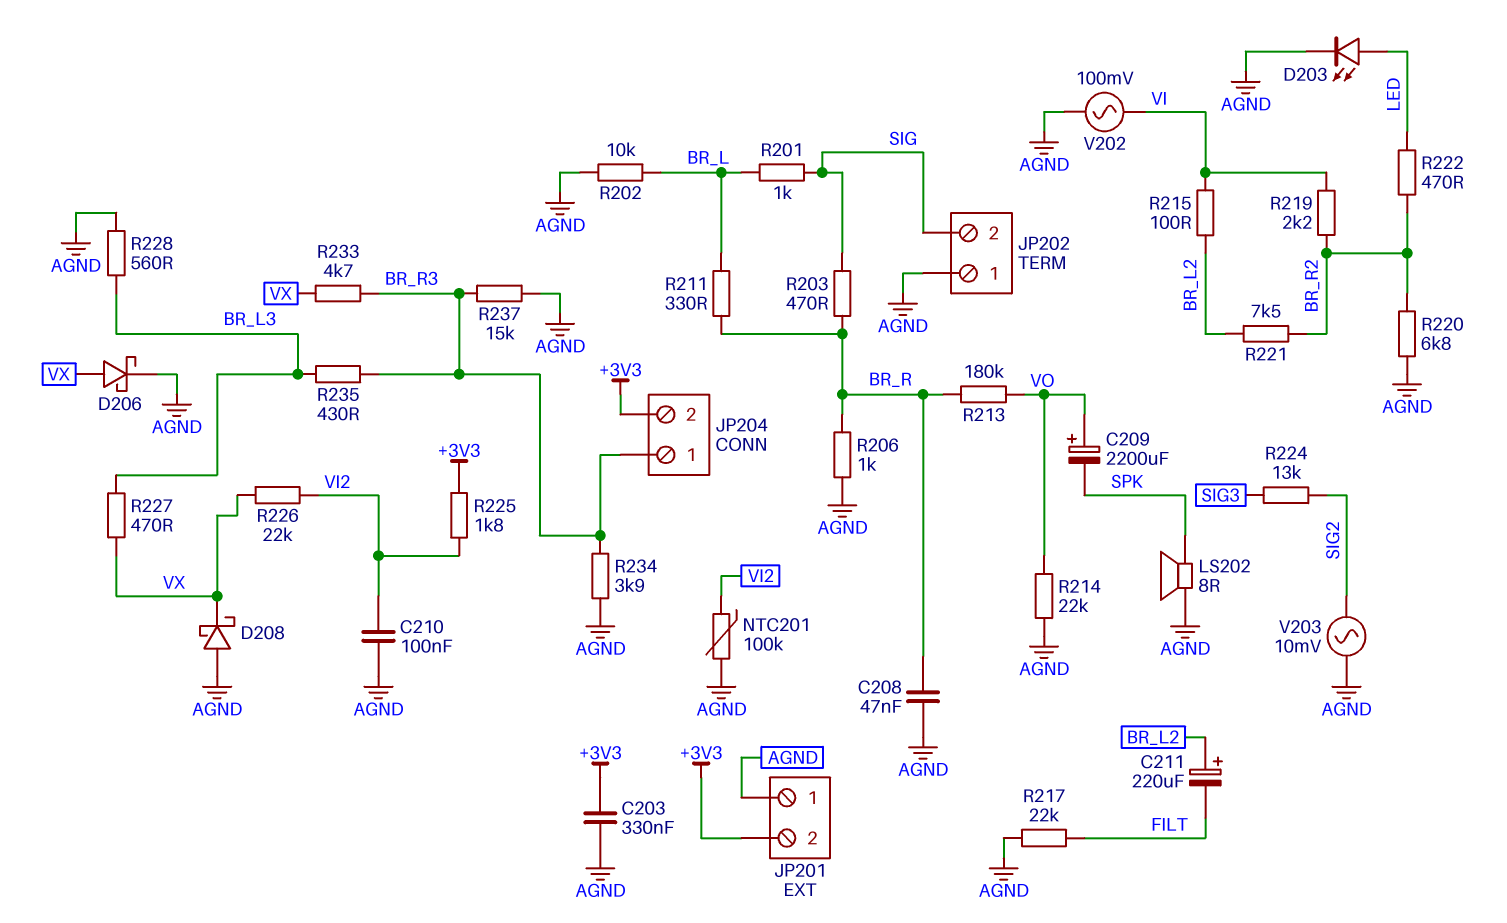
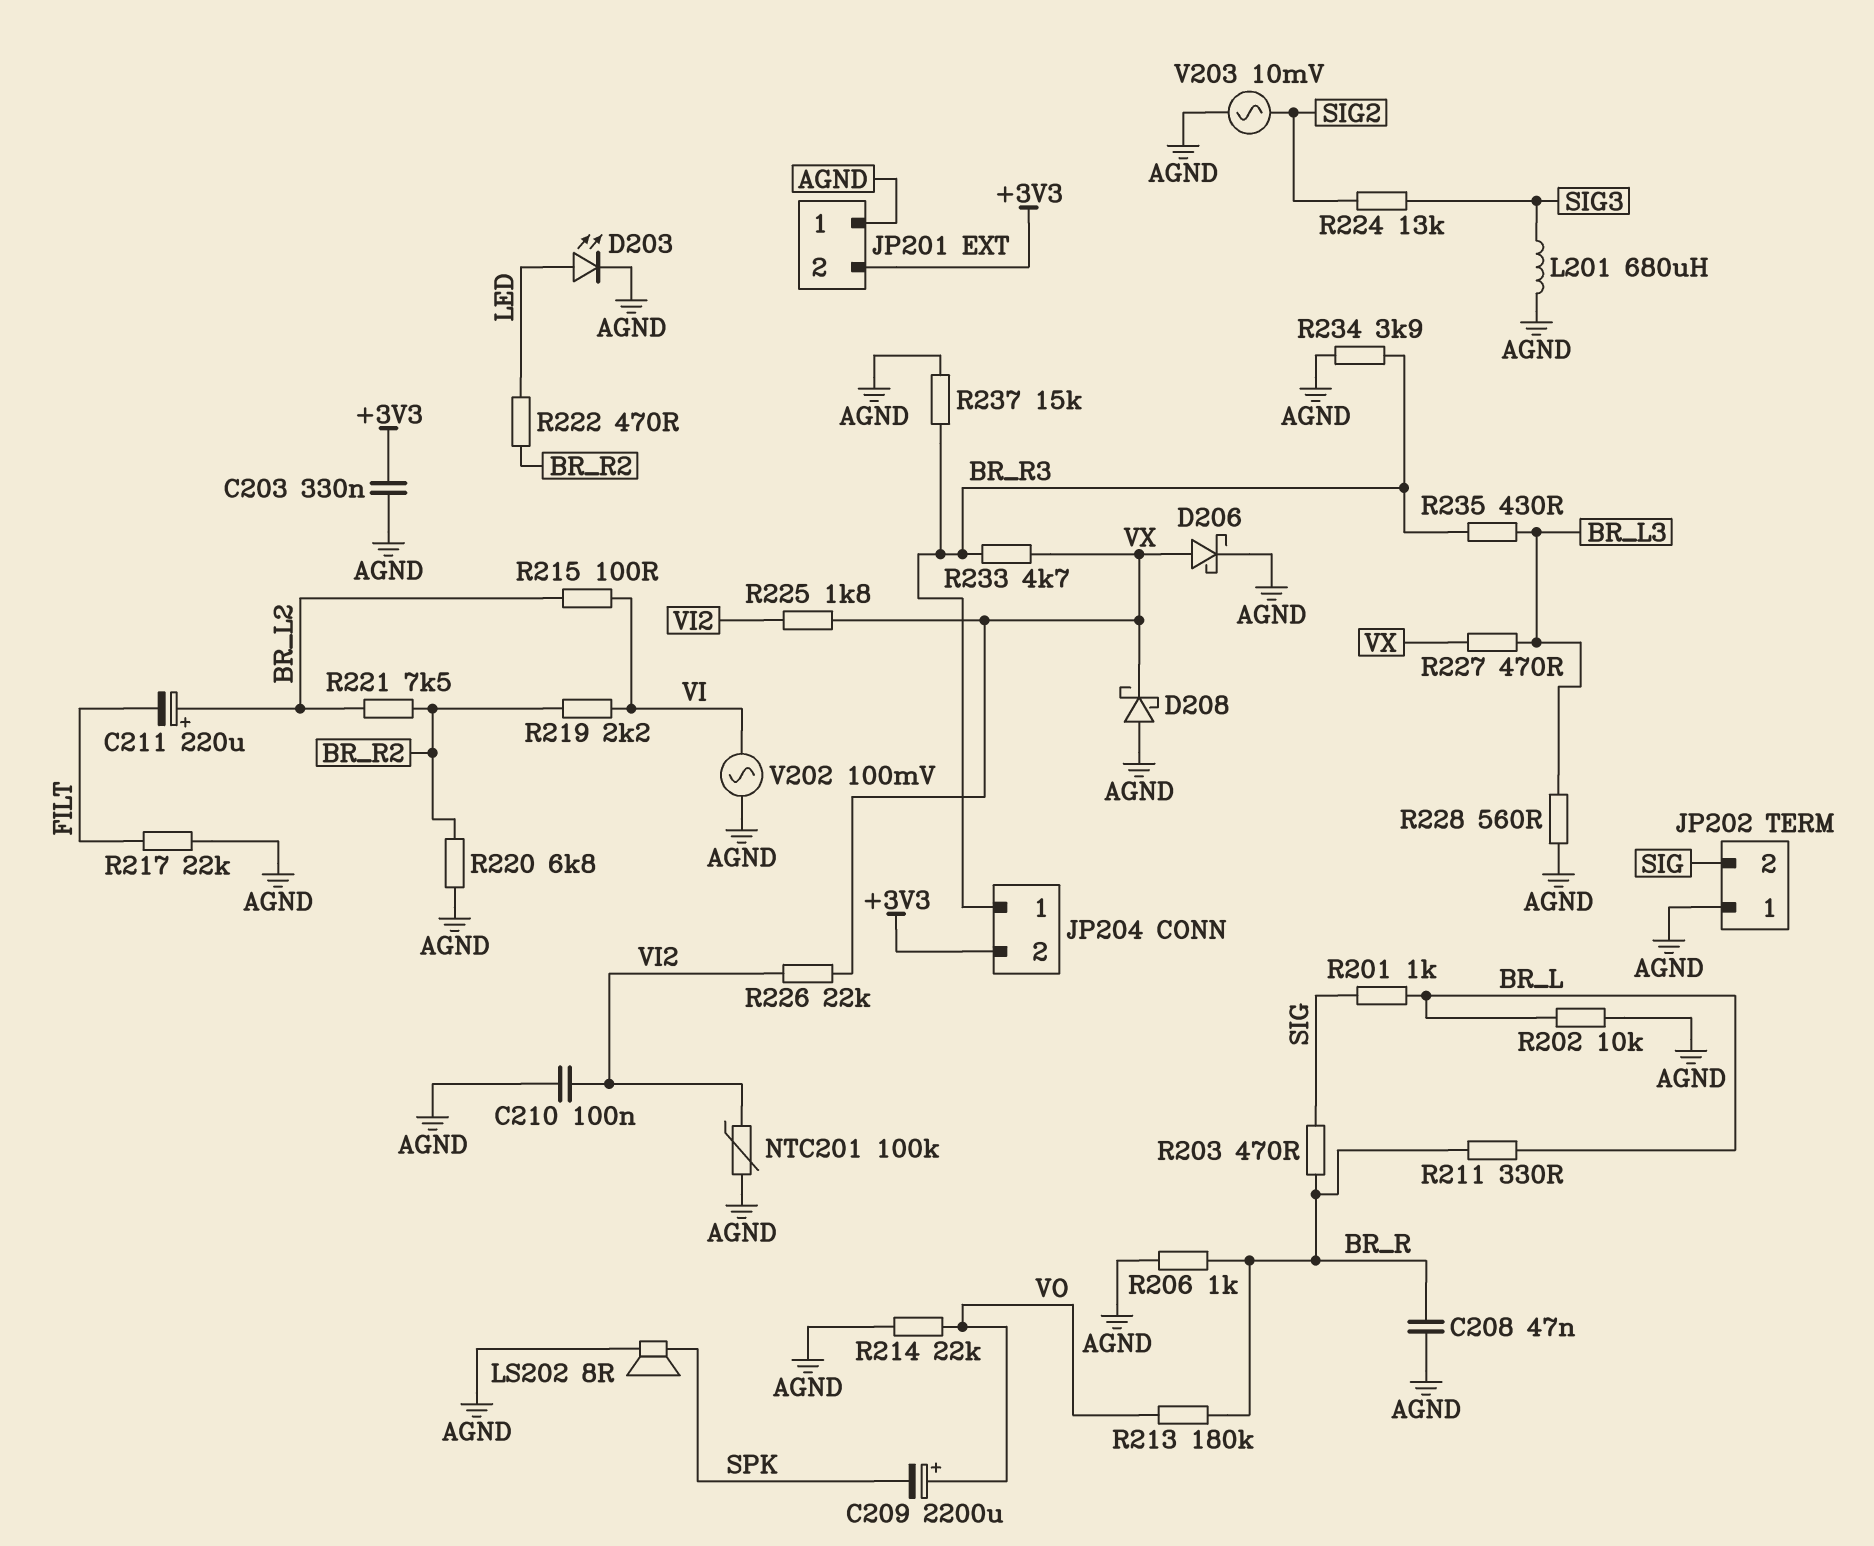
L201: none -> 680uH (AGND, SIG3)
R225: 1.8k (+3V3, VI2) -> 1.8k (VI2, VX)

